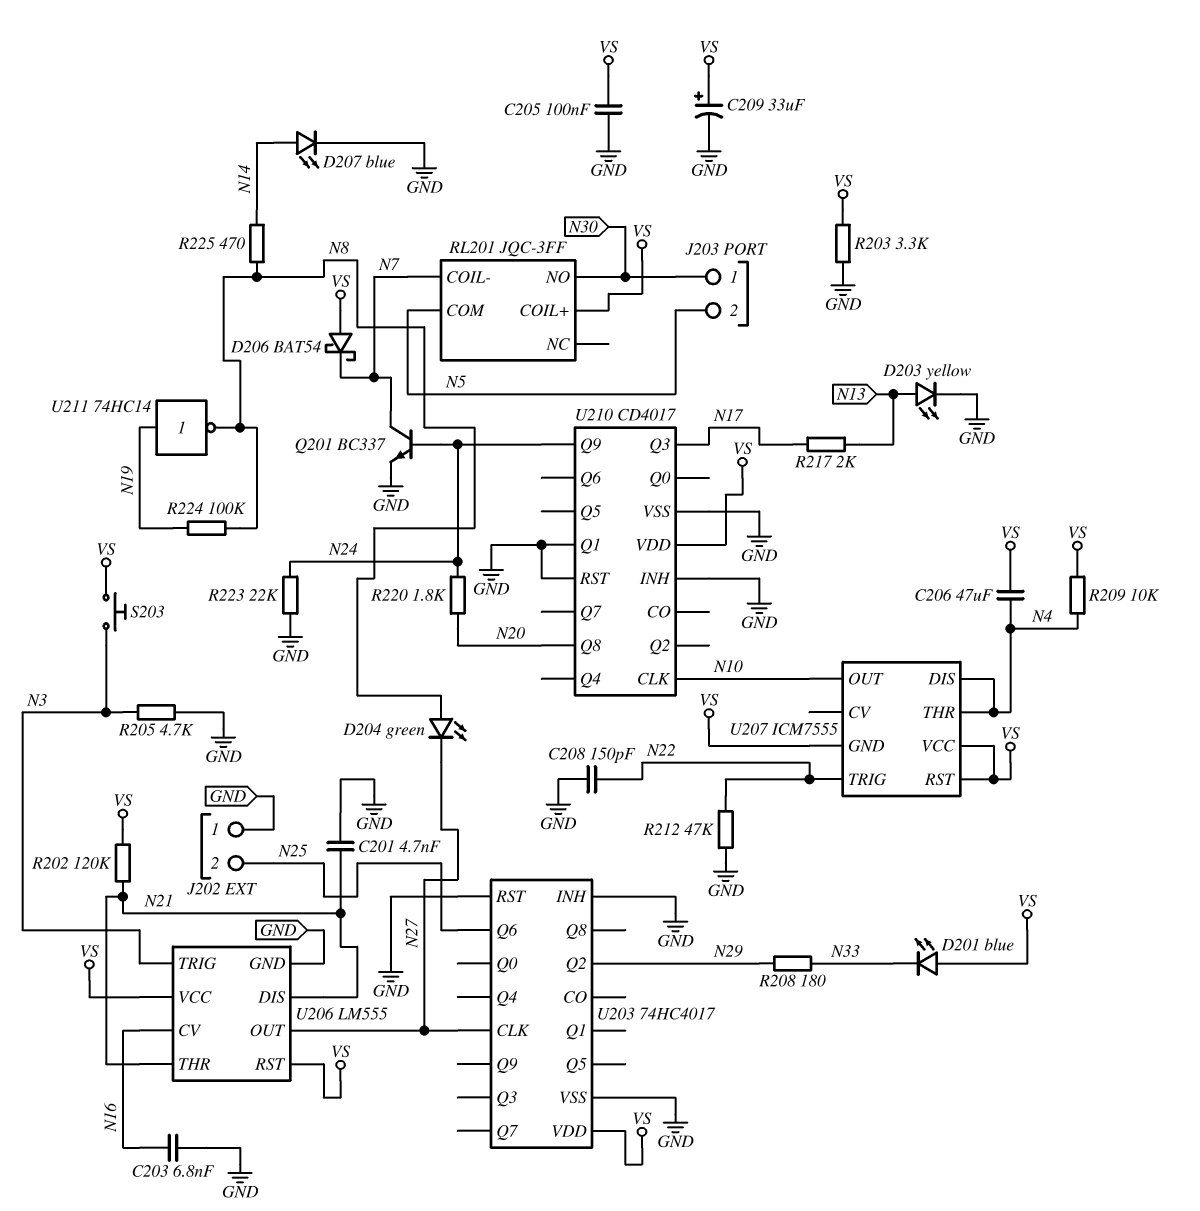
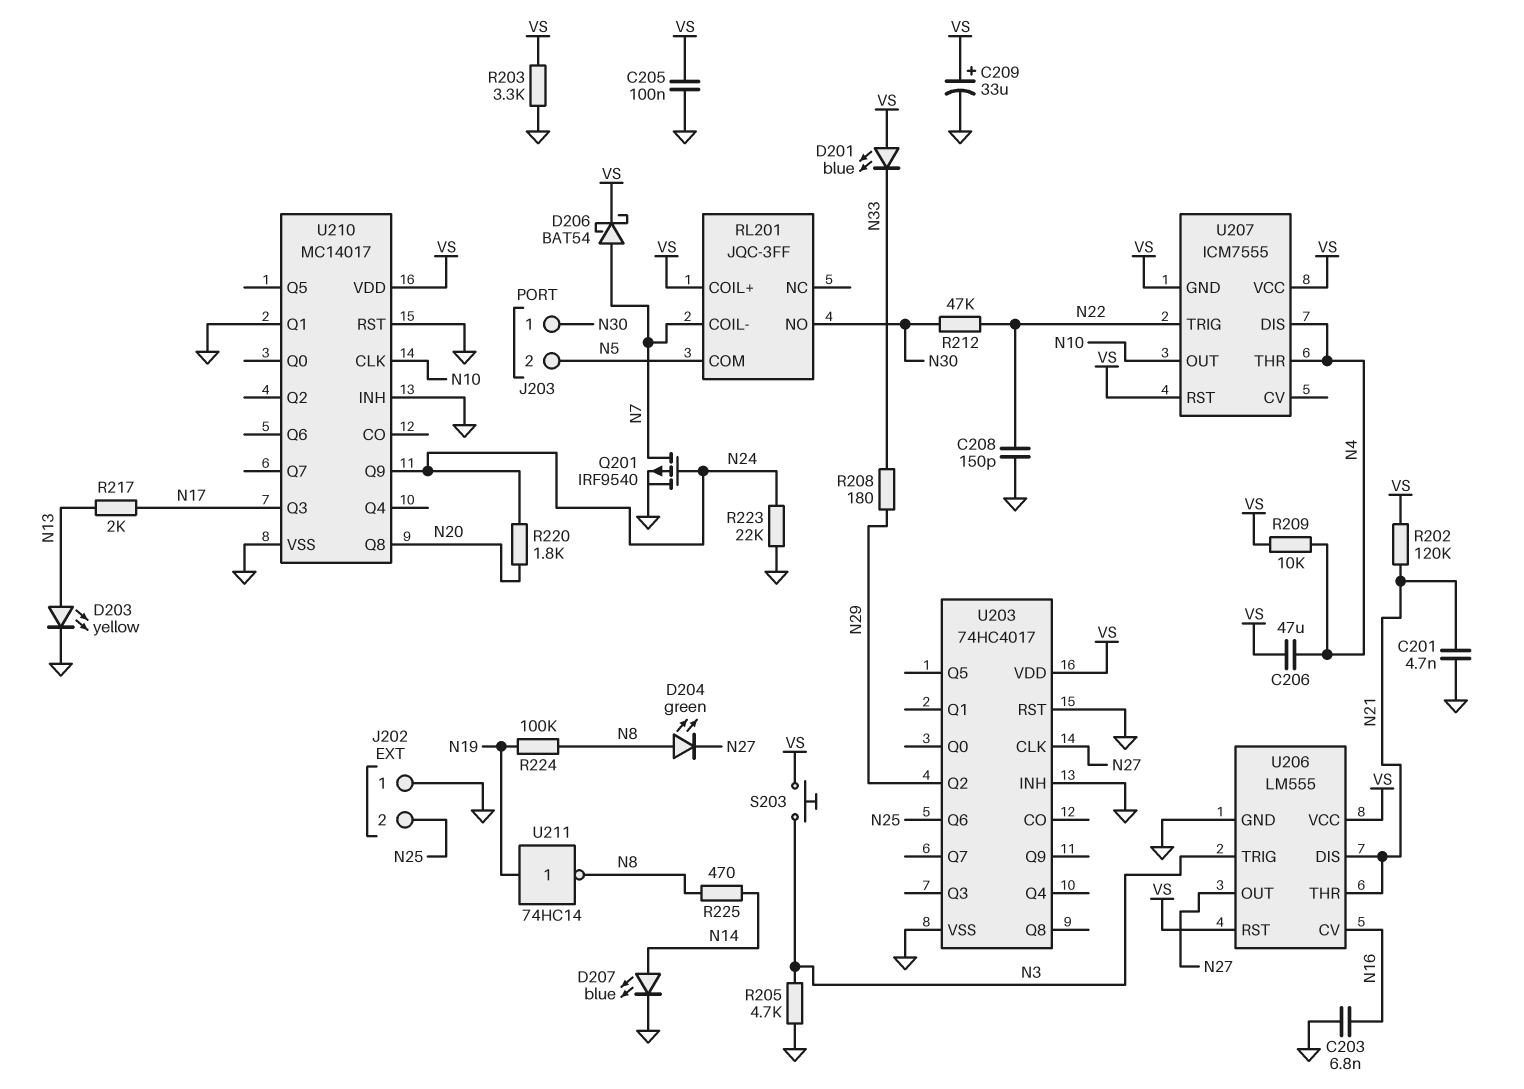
D206: schottky BAT54 (A VS, K N7) -> schottky BAT54 (A N7, K VS)
Q201: NPN BC337 (B N24, C N7, E GND) -> PMOS IRF9540 (G N24, D N7, S GND)
R212: 47k (GND, N22) -> 47k (N22, N30)
U210: CD4017 -> MC14017

